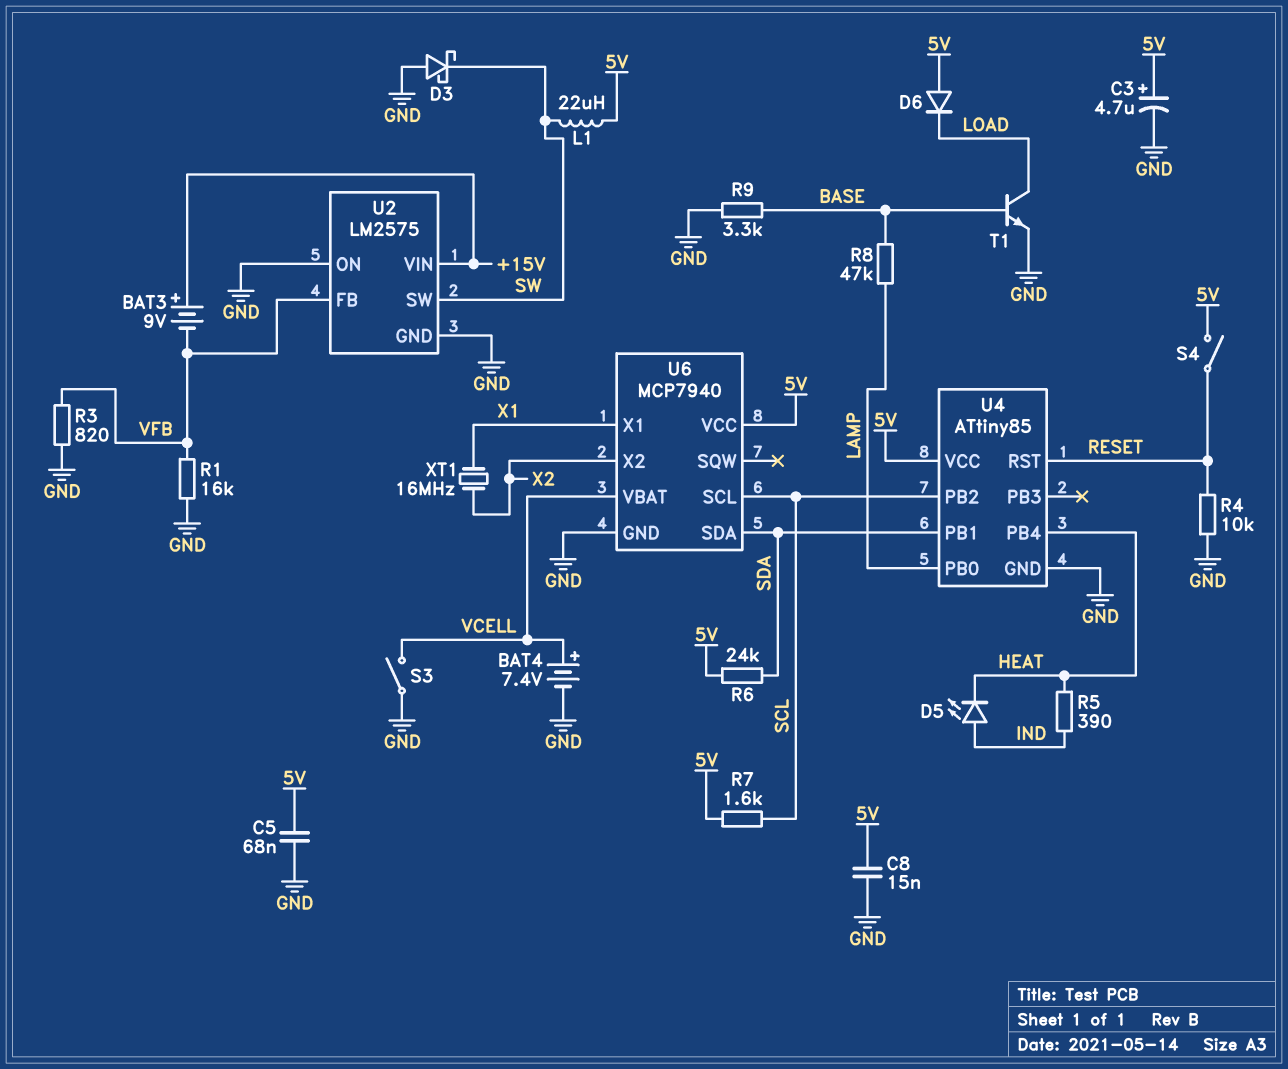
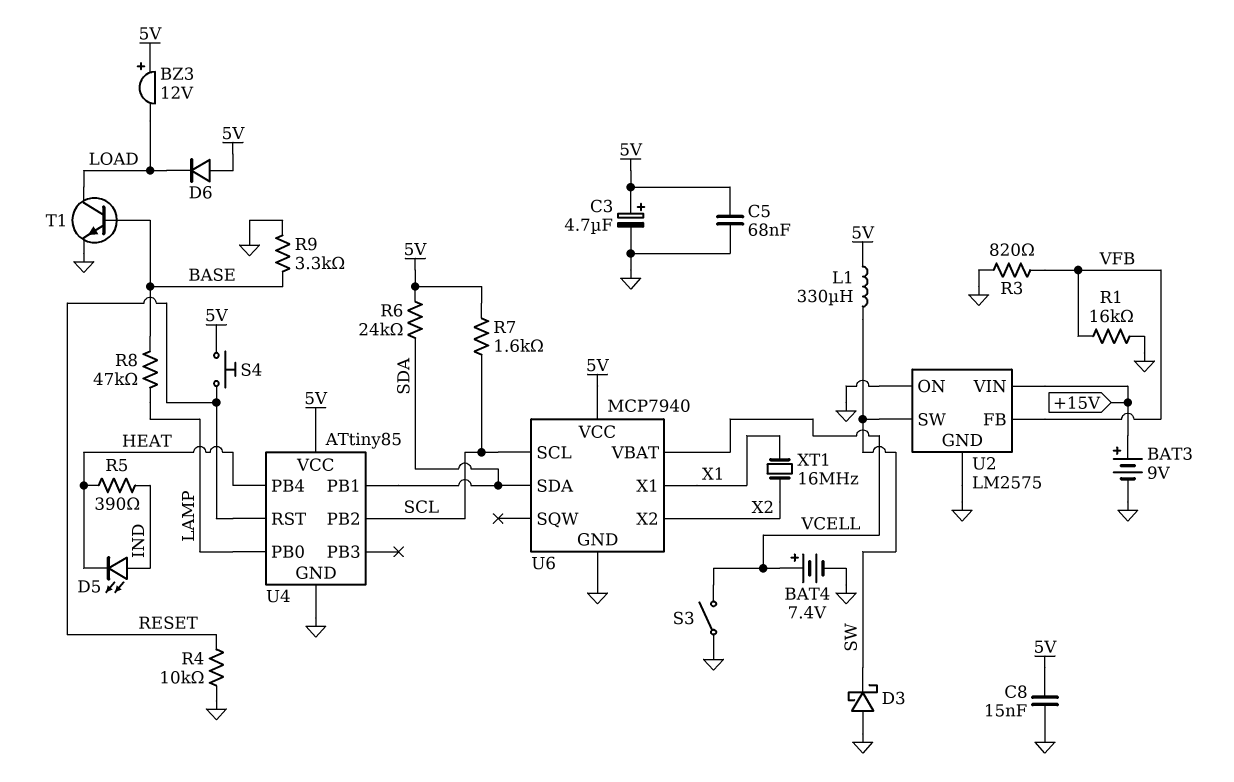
BAT3: 9V (plus +15V, minus VFB) -> 9V (plus +15V, minus GND)
BZ3: none -> buzzer 12V (plus 5V, minus LOAD)
L1: 22uH (5V, SW) -> 330uH (5V, SW)
S4: switch (5V, RESET) -> button (5V, RESET)

